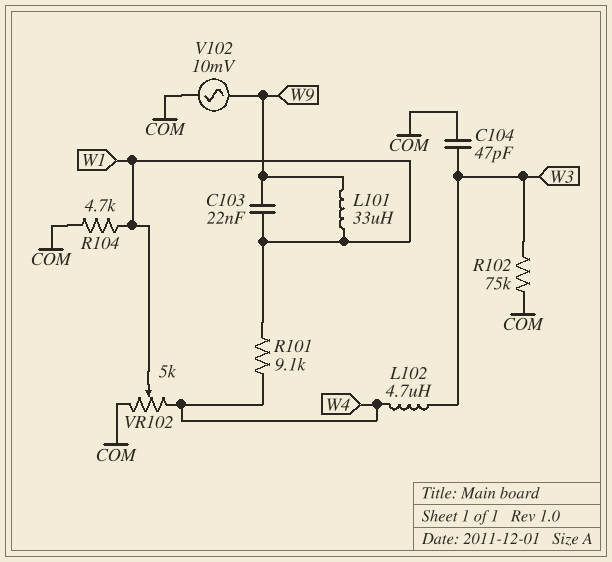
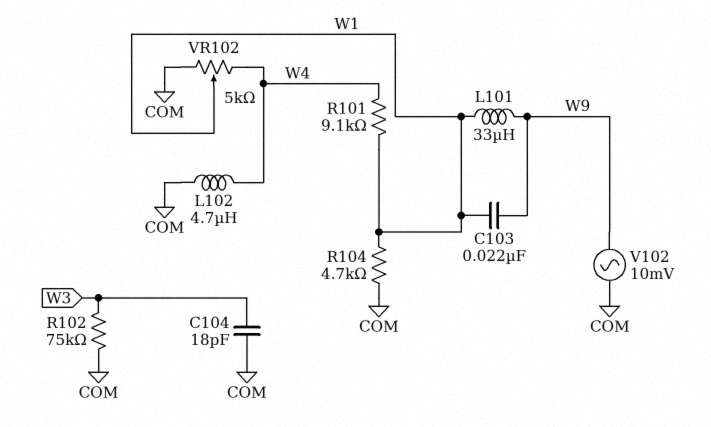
C104: 47pF (COM, W3) -> 18pF (COM, W3)
L102: 4.7uH (W3, W4) -> 4.7uH (COM, W4)

